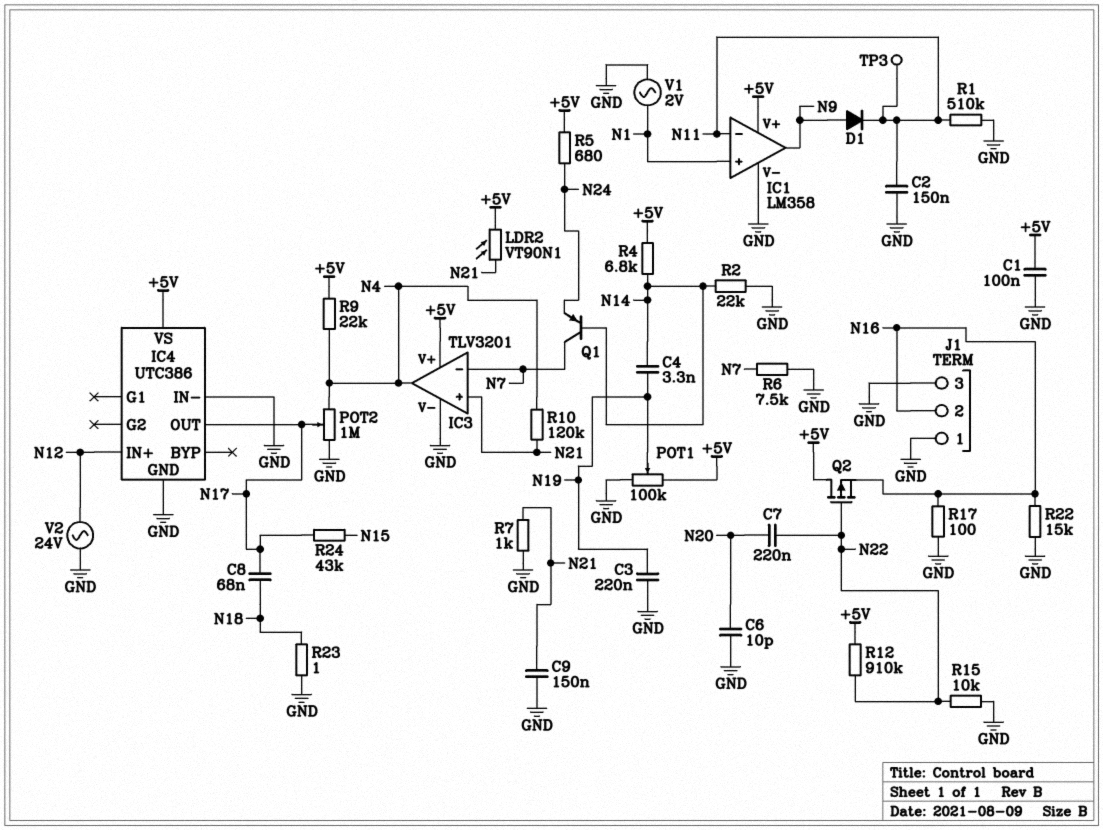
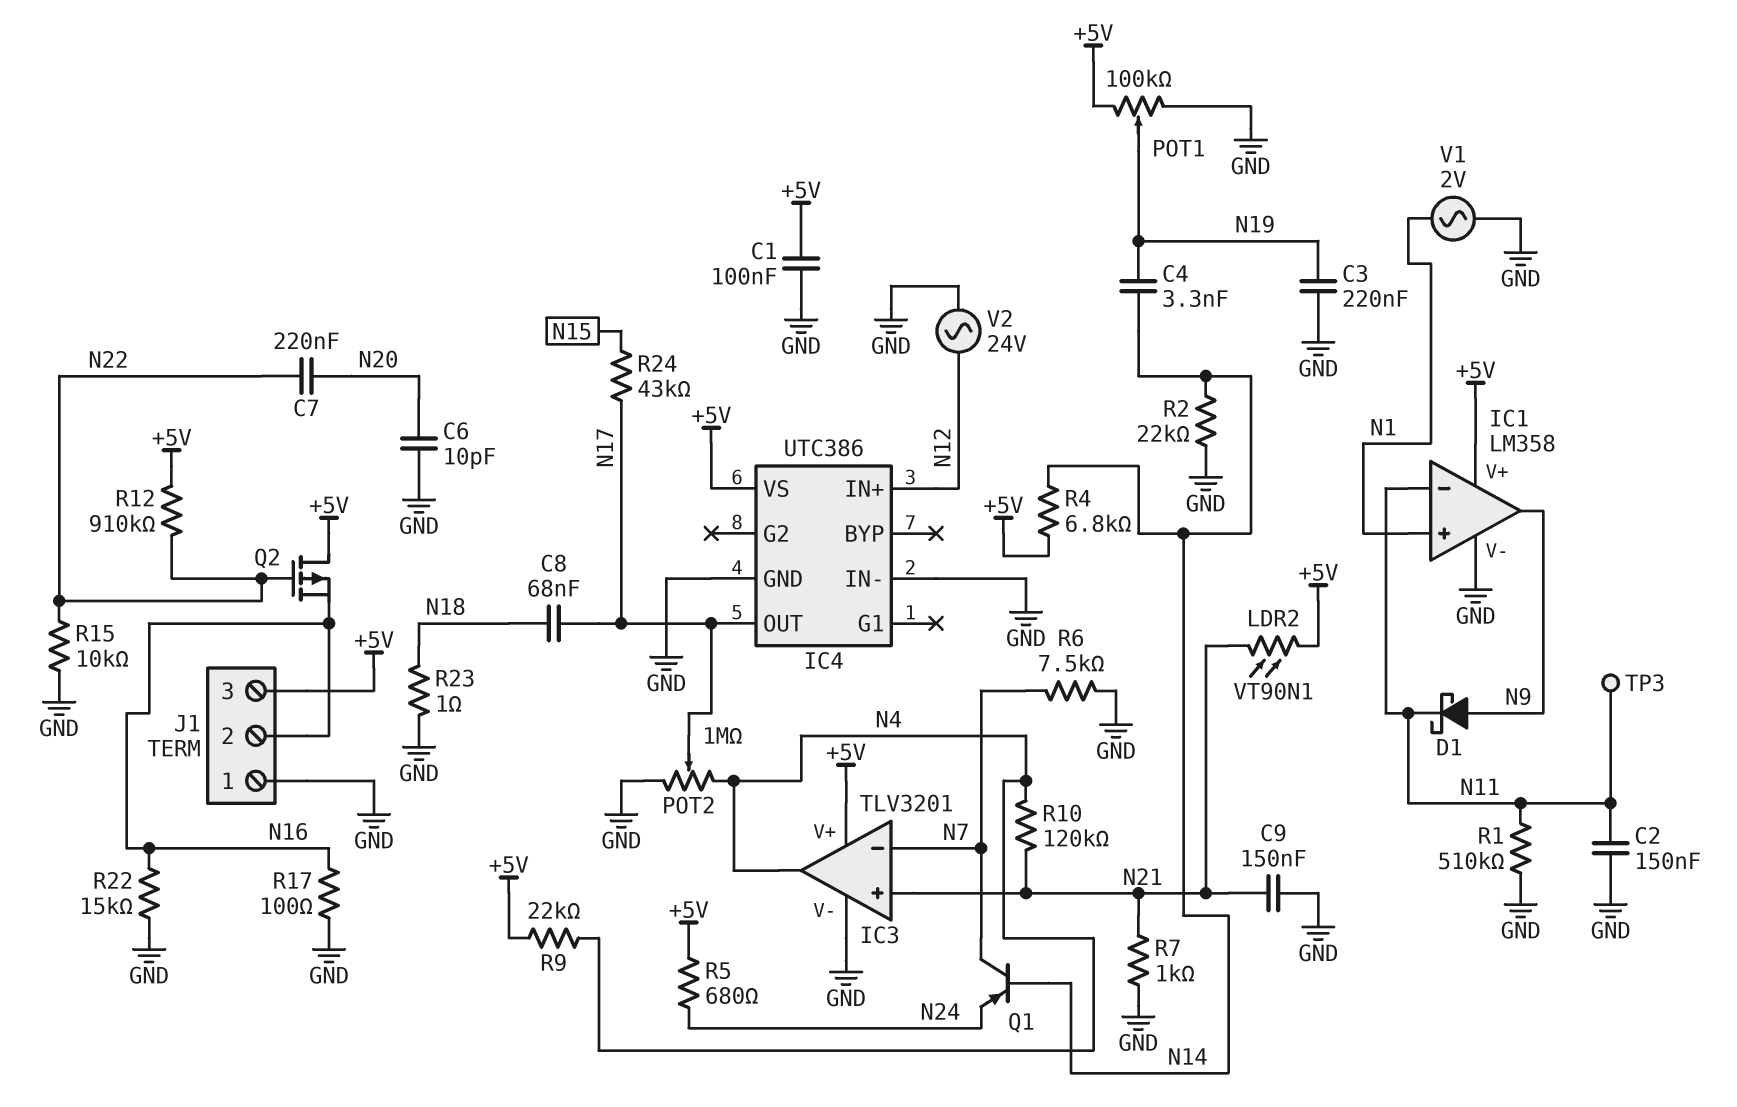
D1: diode (A N9, K N11) -> schottky (A N9, K N11)
J1 pin 3: GND -> +5V

